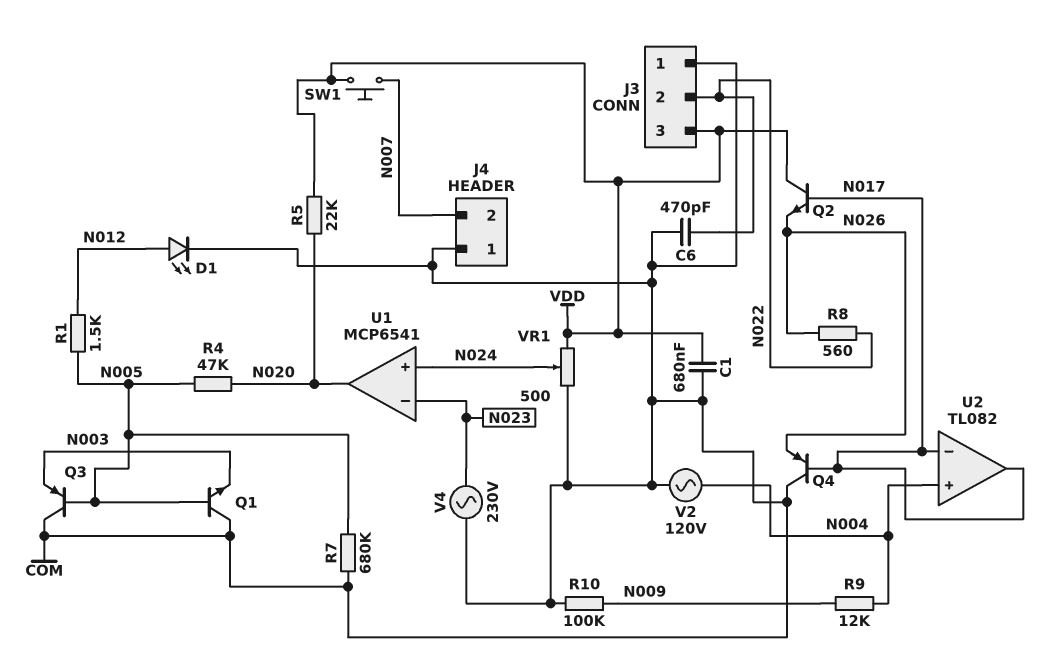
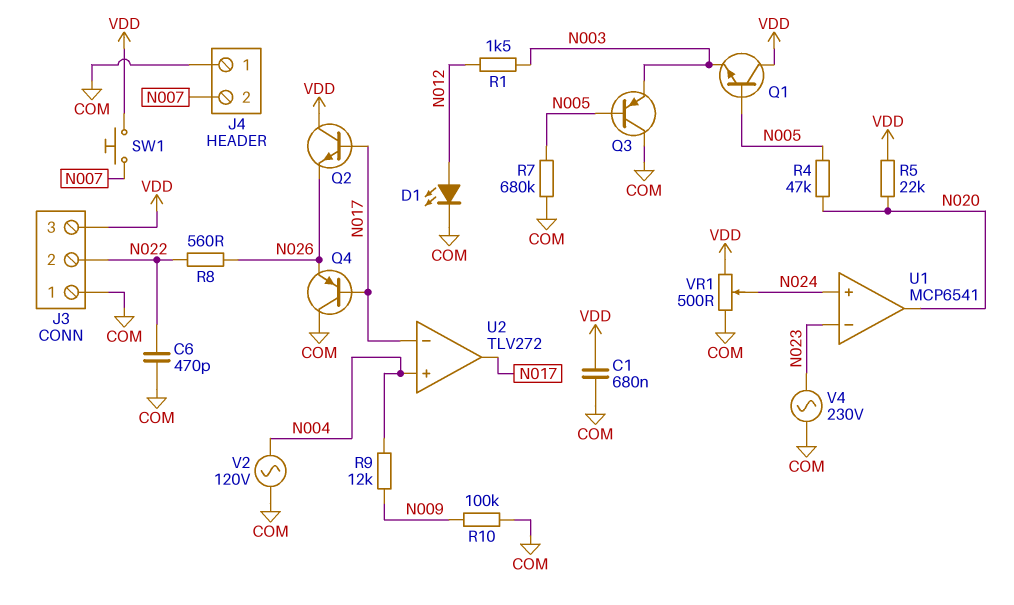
Q1: NPN (B N005, C COM, E N003) -> NPN (B N005, C VDD, E N003)
R1: 1.5k (N005, N012) -> 1.5k (N003, N012)
U2: TL082 -> TLV272

